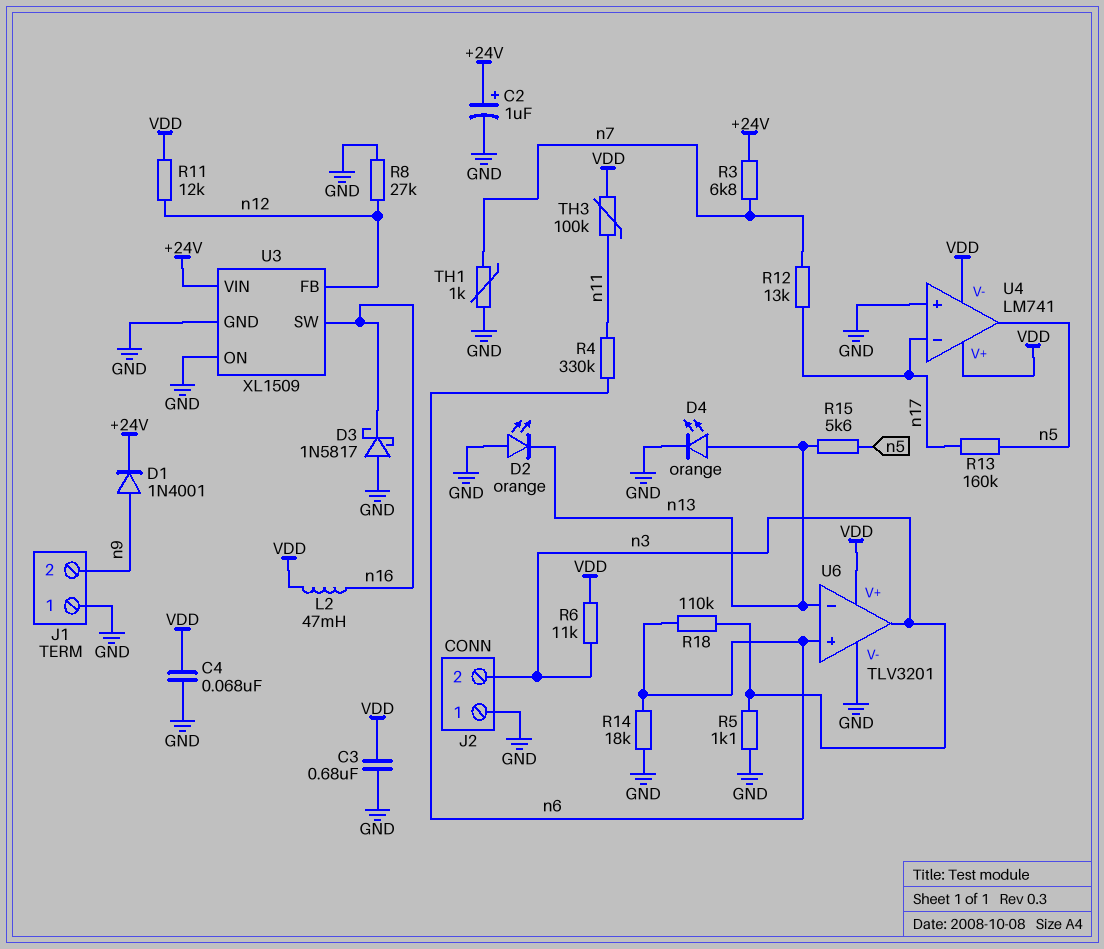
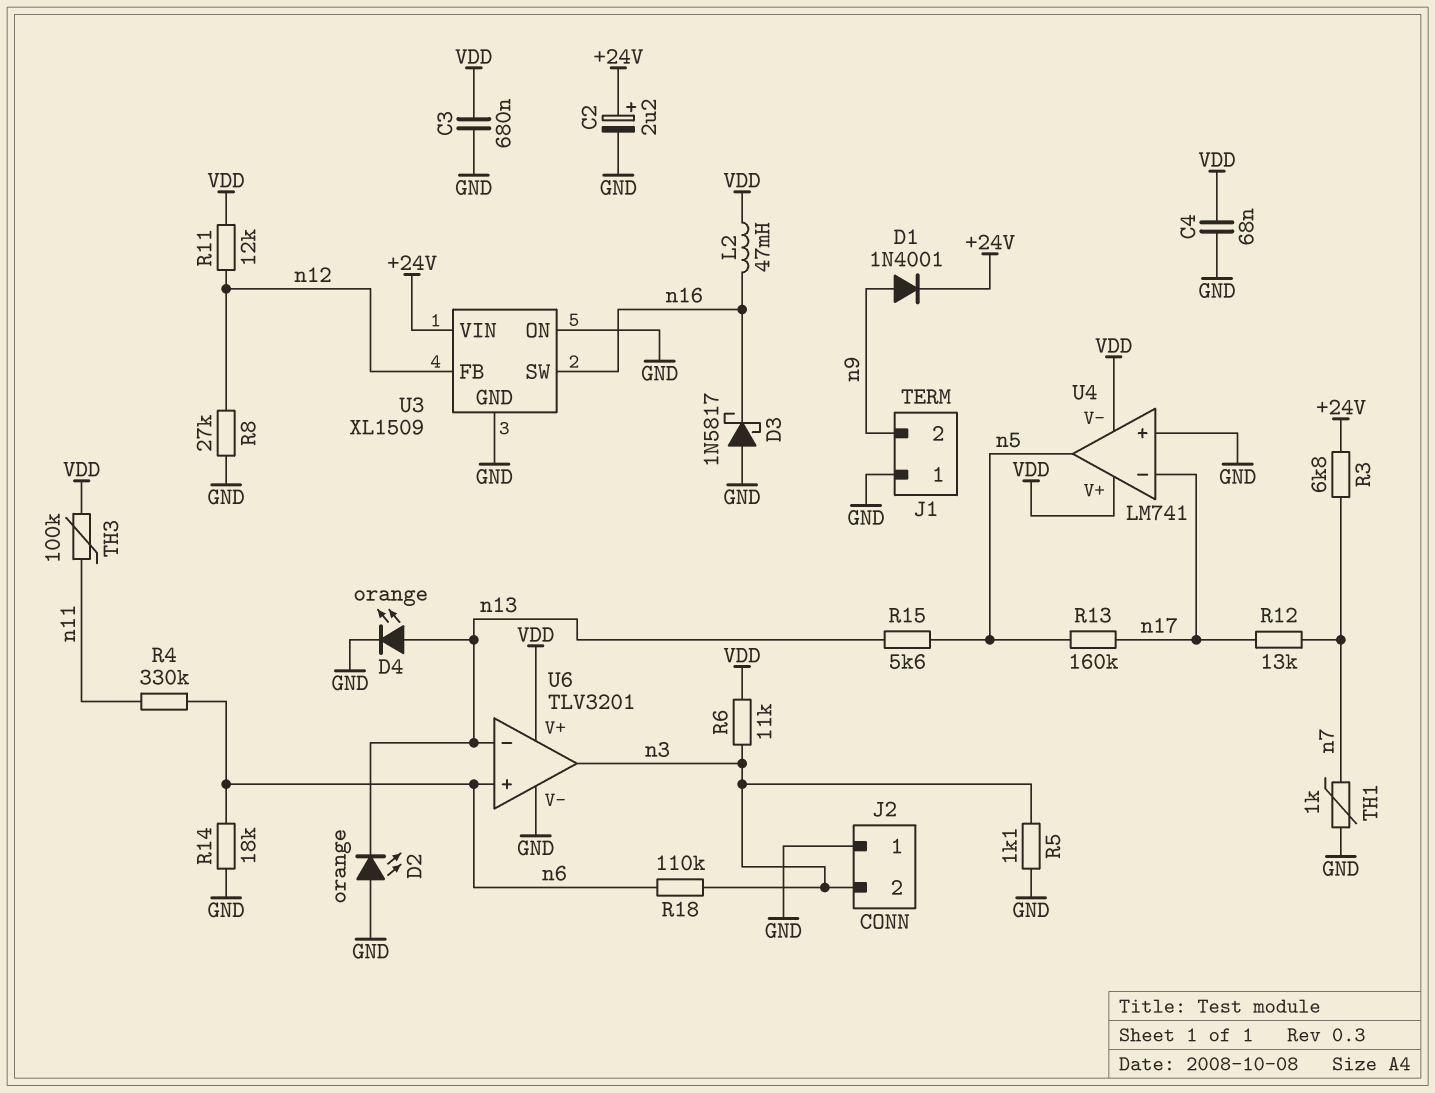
C2: 1uF (plus +24V, minus GND) -> 2.2uF (plus +24V, minus GND)

